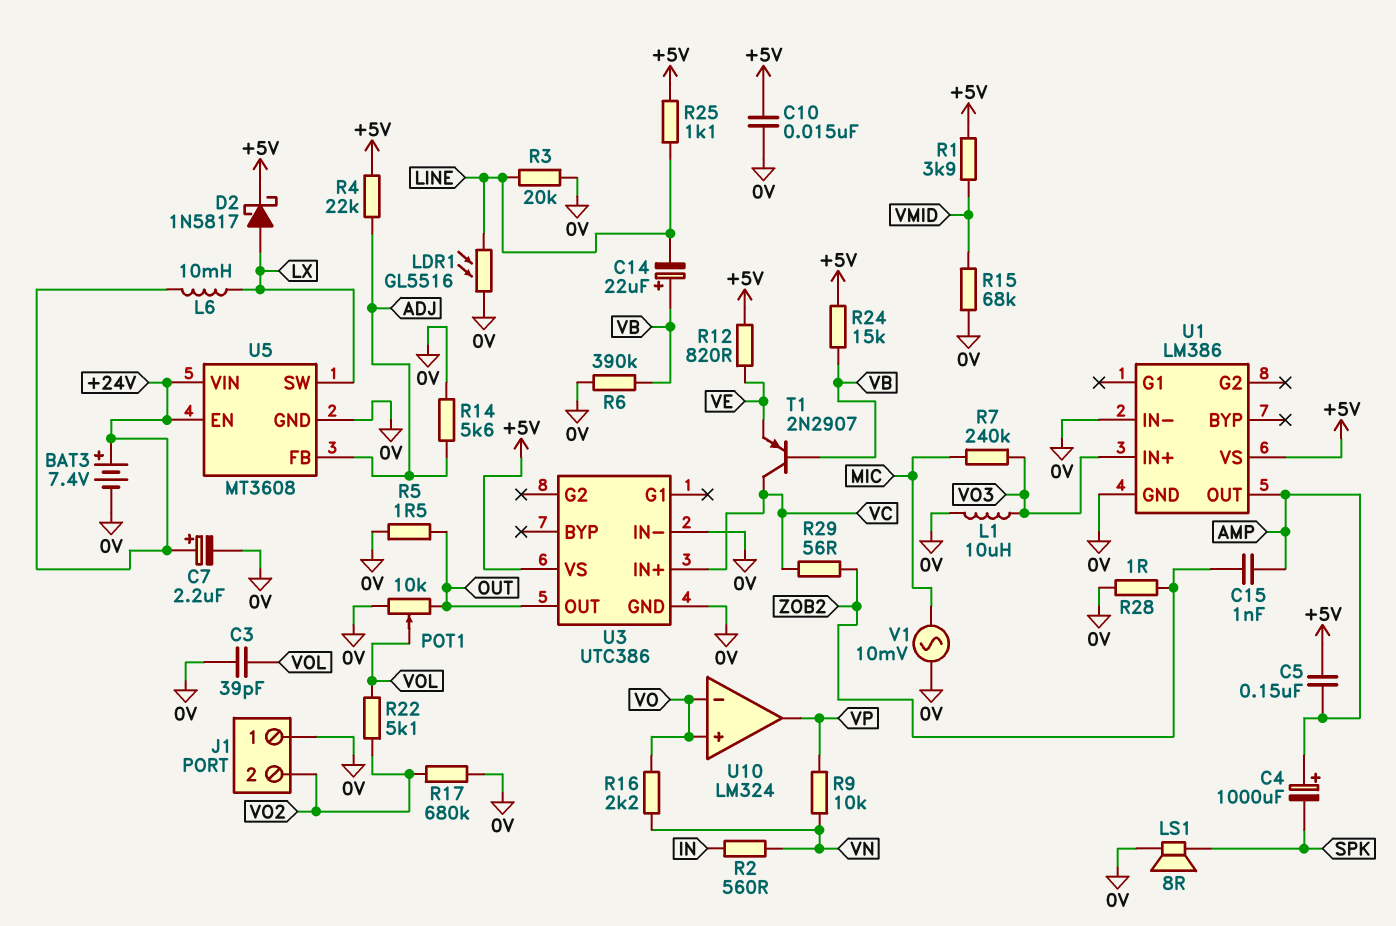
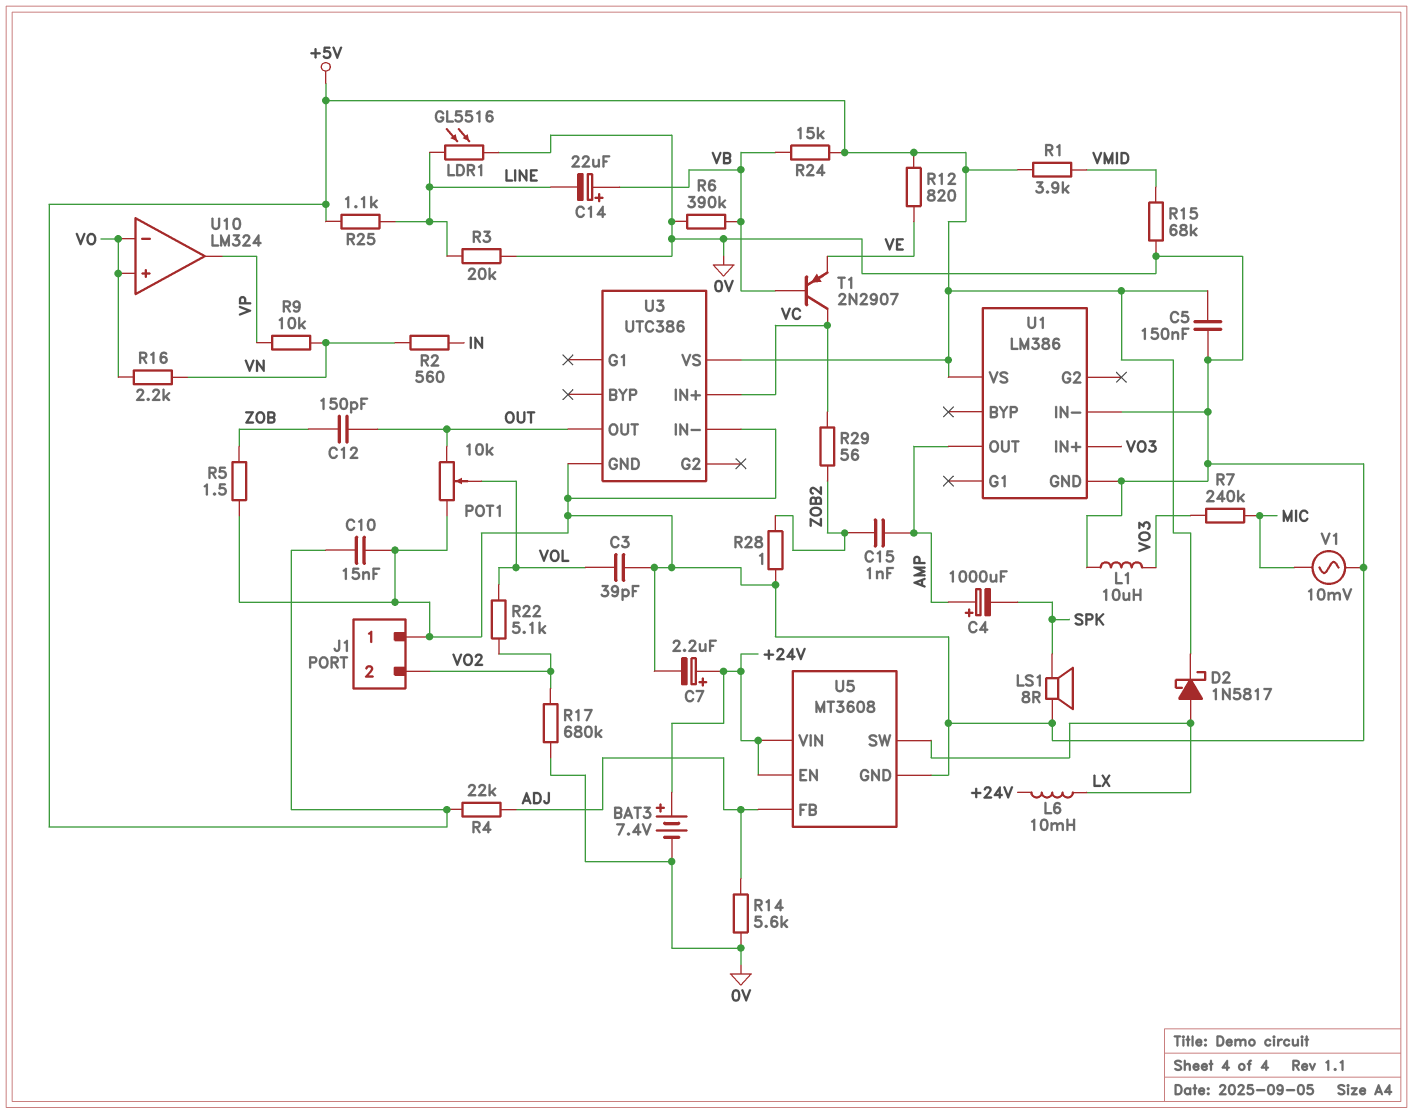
C5: 150nF (+5V, AMP) -> 150nF (+5V, 0V)
C12: none -> 150pF (OUT, ZOB)
R5: 1.5 (0V, OUT) -> 1.5 (0V, ZOB)

